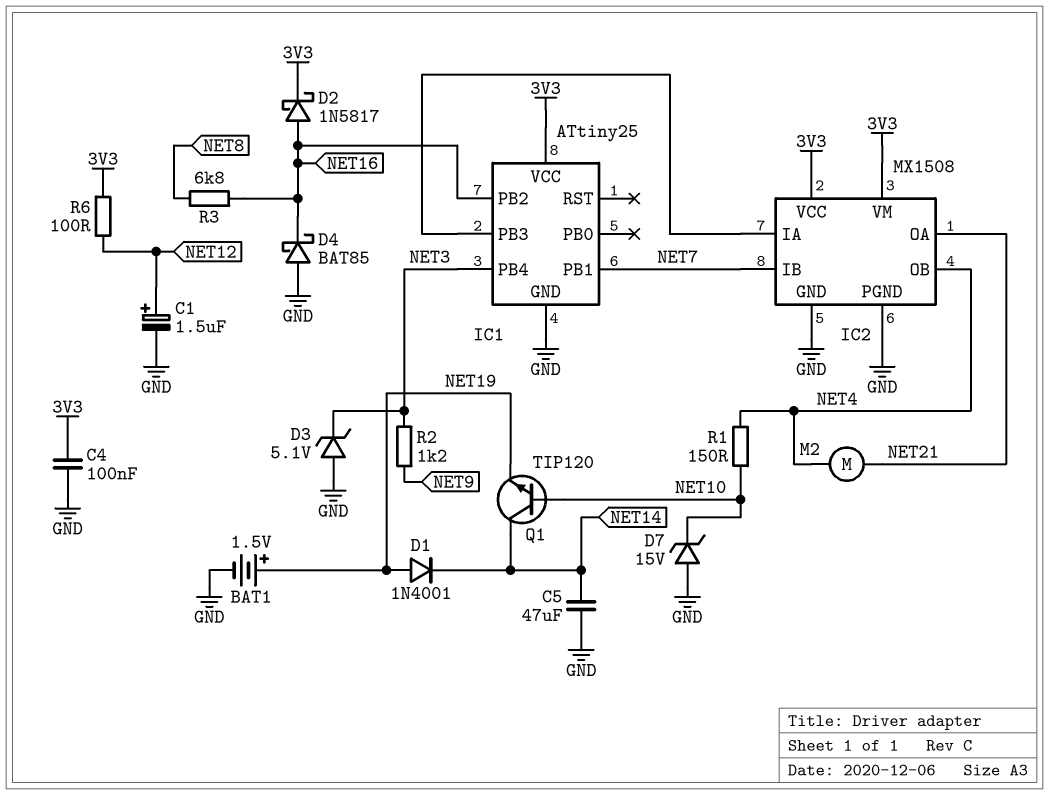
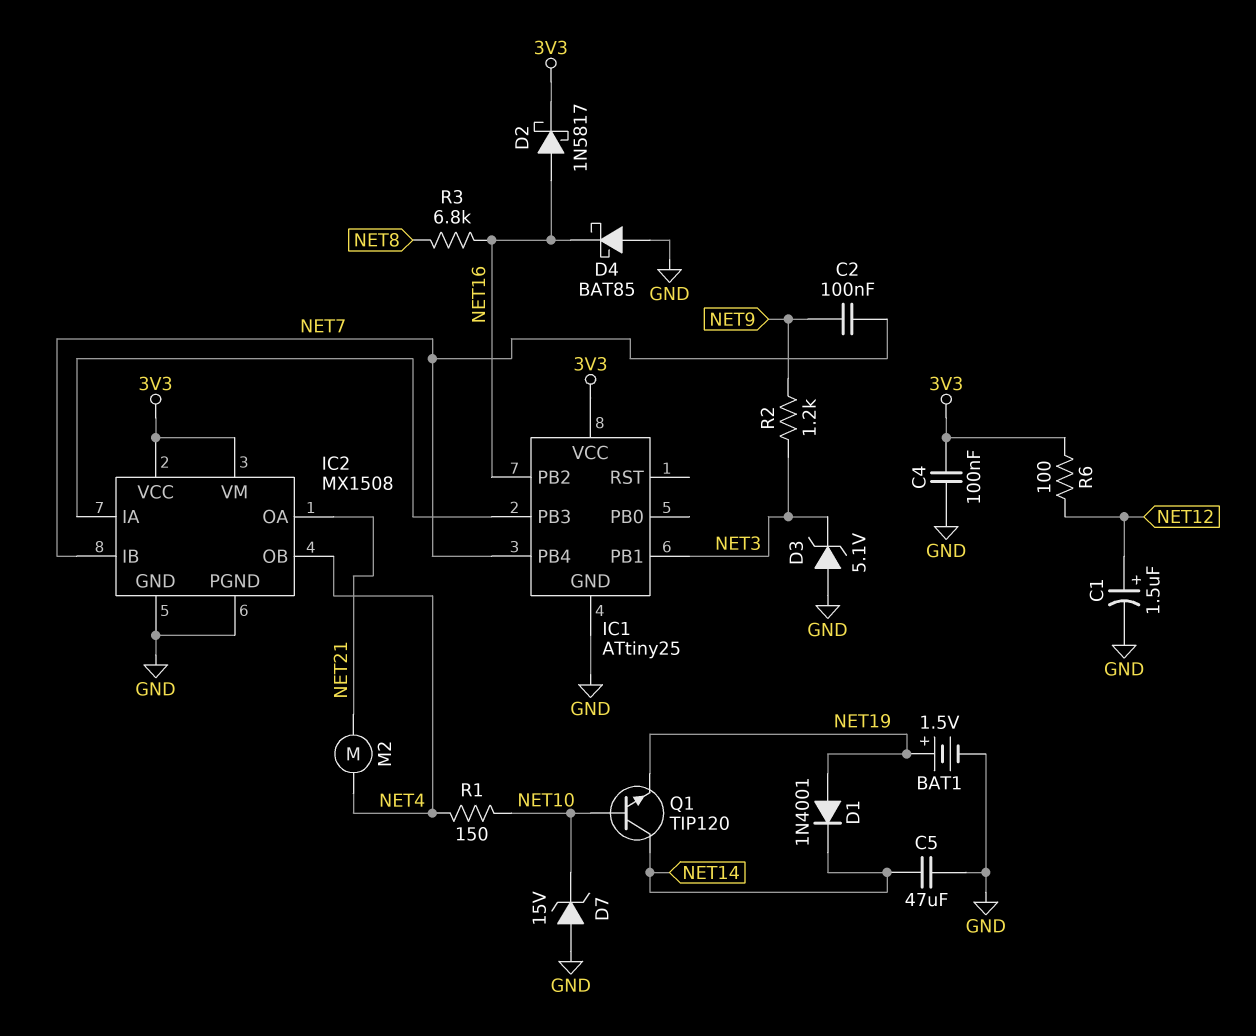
C2: none -> 100nF (NET7, NET9)
IC1 pin PB1: NET7 -> NET3
IC1 pin PB4: NET3 -> NET7

